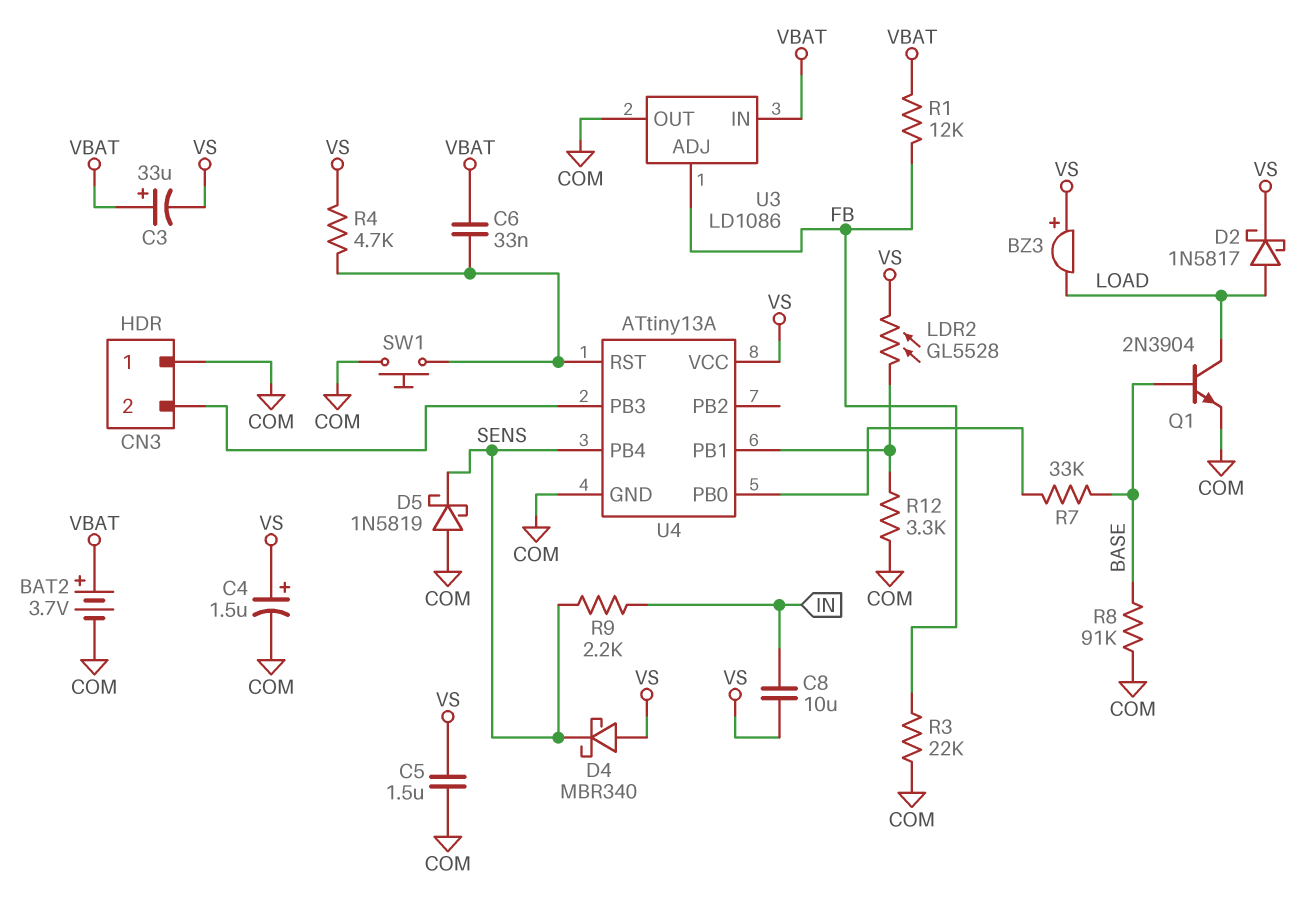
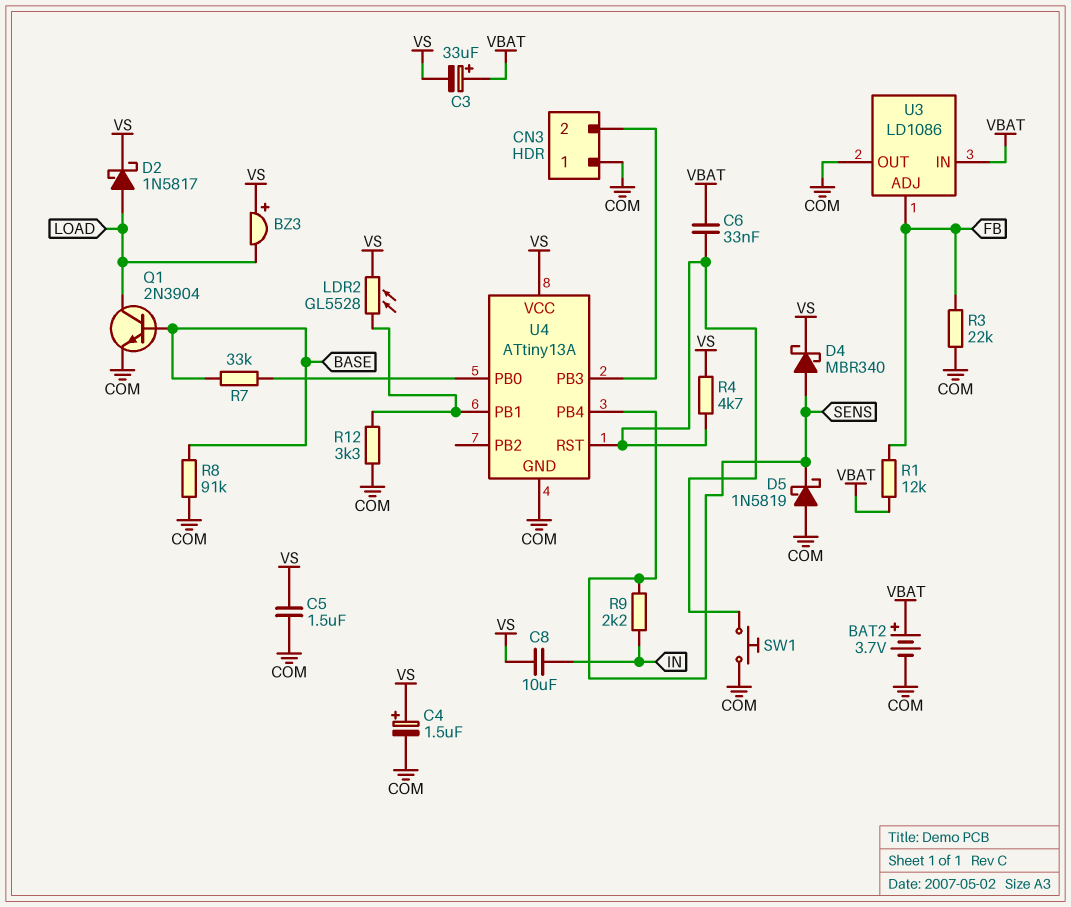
D4: schottky MBR340 (A VS, K SENS) -> schottky MBR340 (A SENS, K VS)

